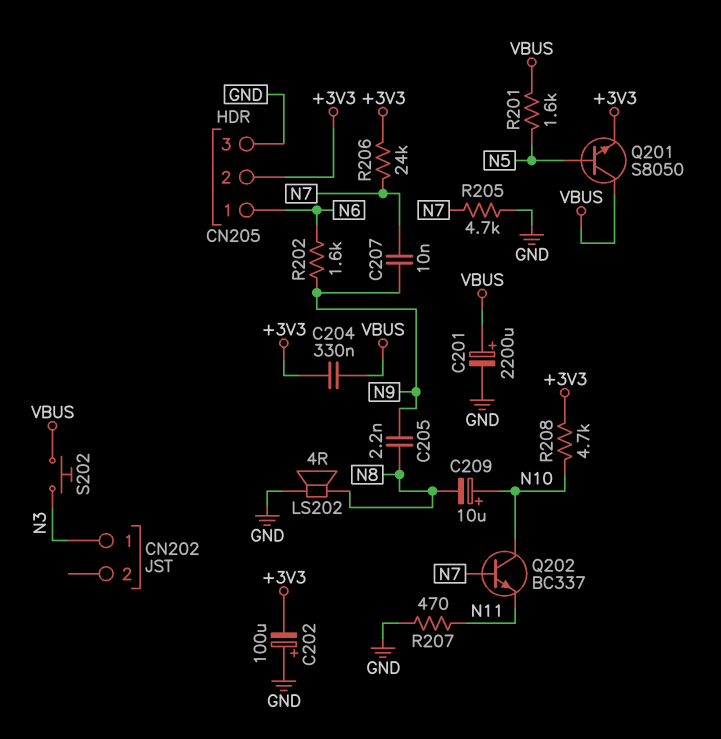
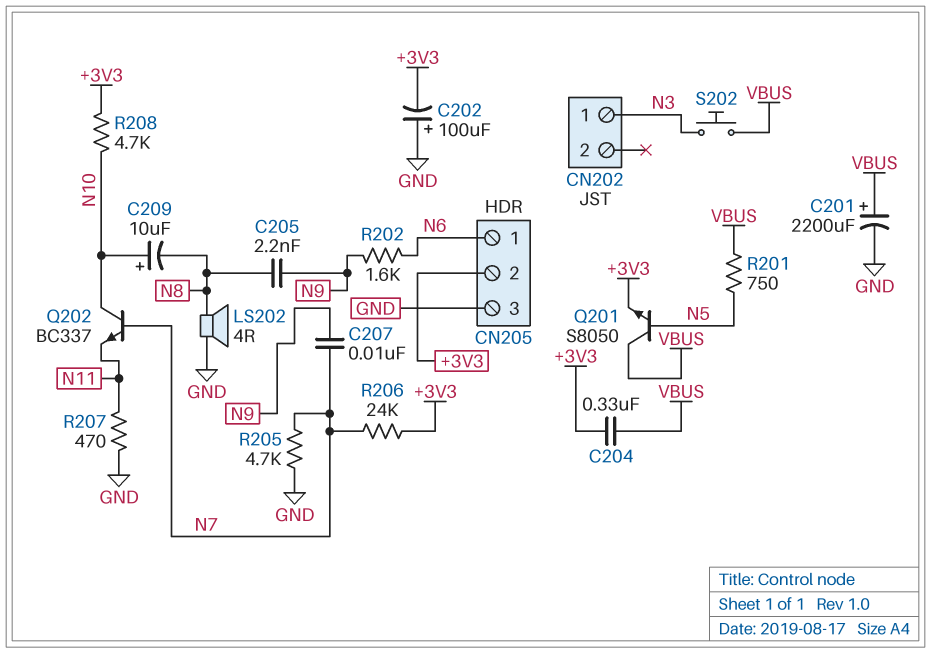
R201: 1.6k (N5, VBUS) -> 750 (N5, VBUS)

